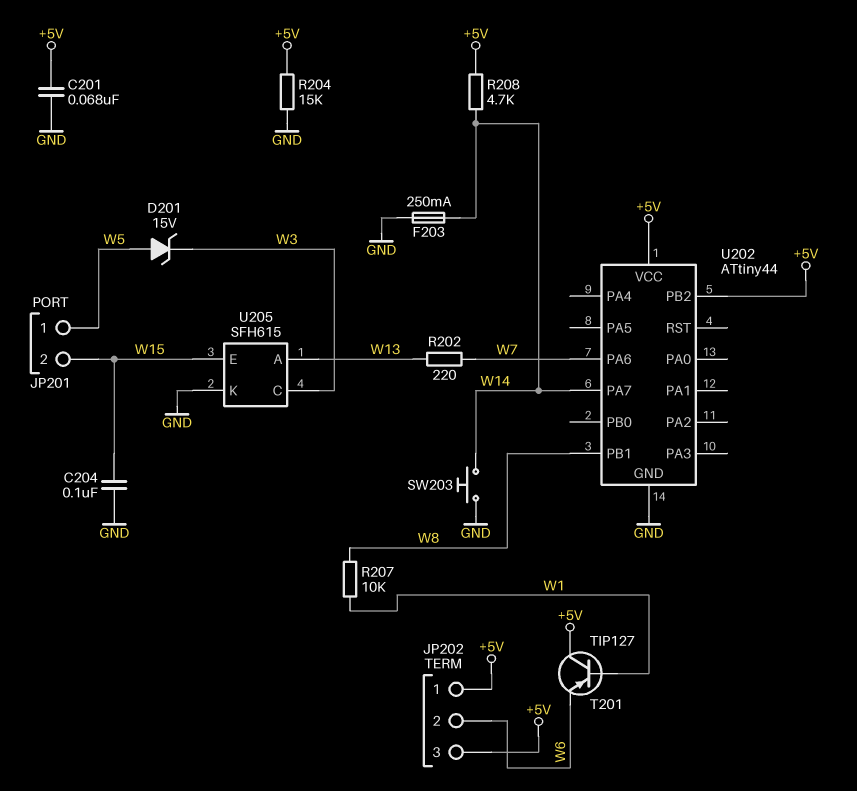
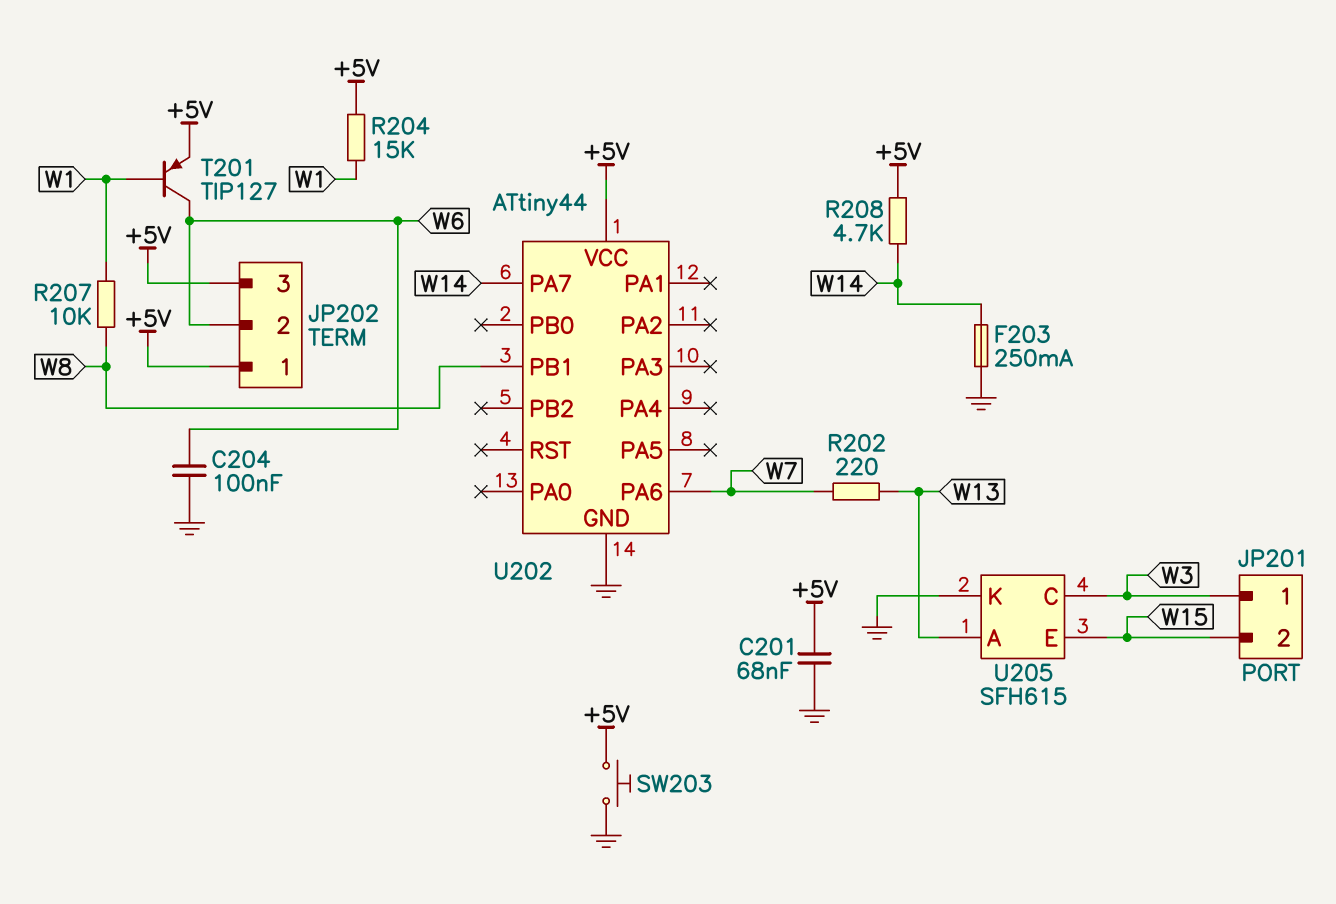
C204: 100nF (GND, W15) -> 100nF (GND, W6)
D201: zener 15V (A W5, K W3) -> none
JP201 pin 1: W5 -> W3
R204: 15k (+5V, GND) -> 15k (+5V, W1)
SW203: button (GND, W14) -> button (+5V, GND)
T201: PNP TIP127 (B W1, C +5V, E W6) -> PNP TIP127 (B W1, C W6, E +5V)
U202 pin PB2: +5V -> none

